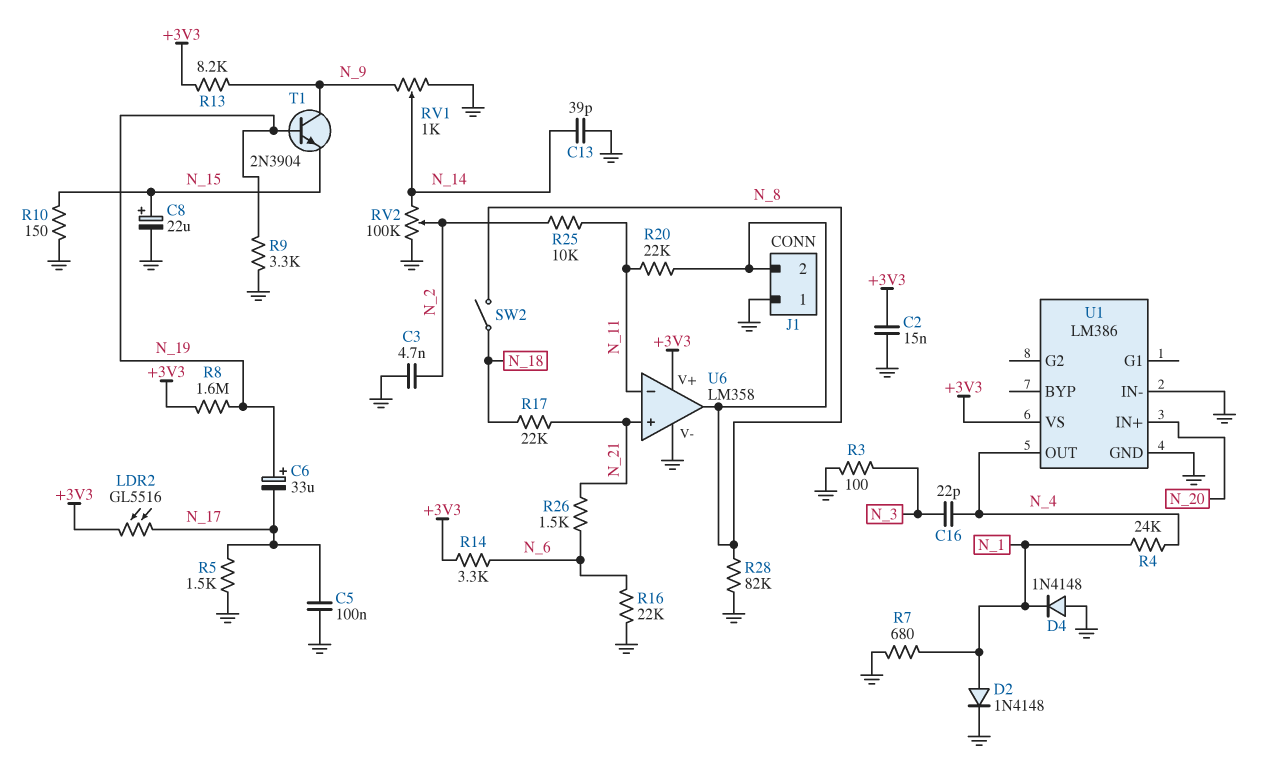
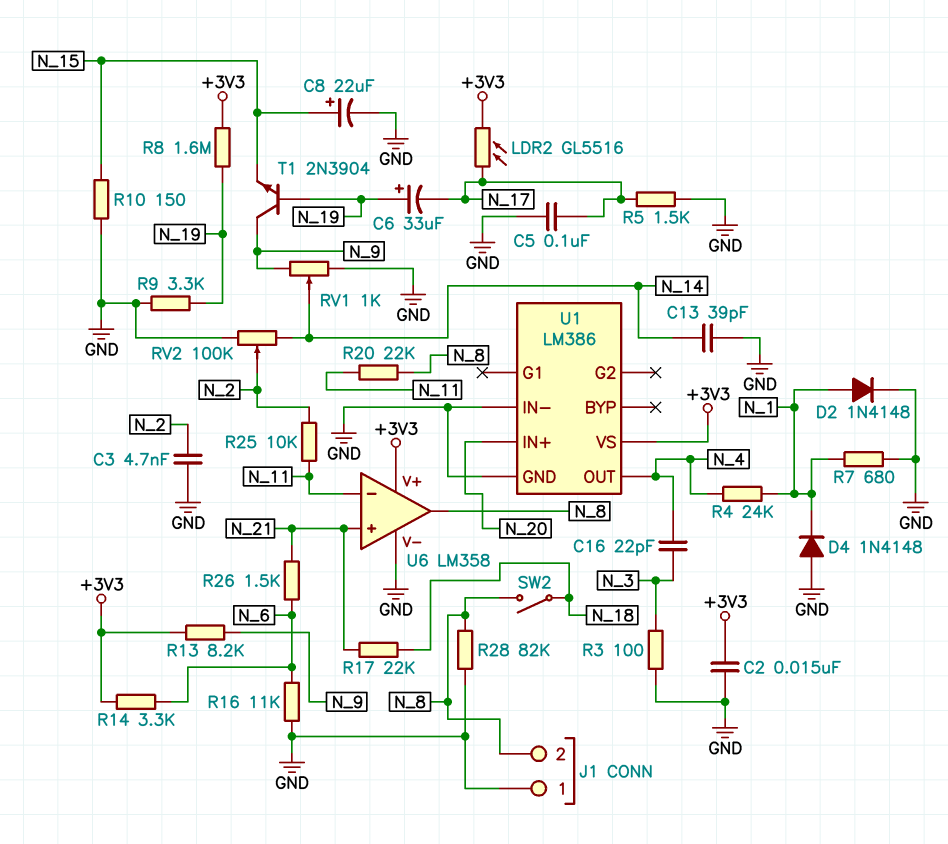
R16: 22k (GND, N_6) -> 11k (GND, N_6)

